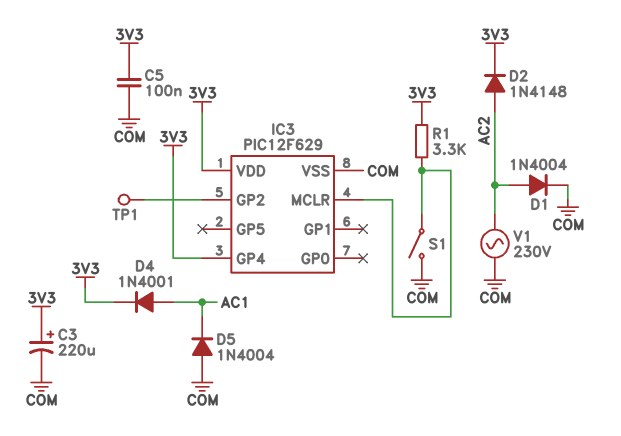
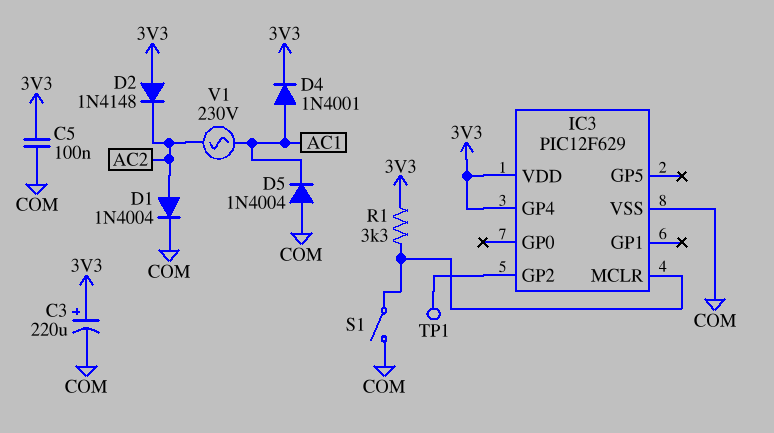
D2: diode 1N4148 (A AC2, K 3V3) -> diode 1N4148 (A 3V3, K AC2)
V1: AC 230V (AC2, COM) -> AC 230V (AC1, AC2)

